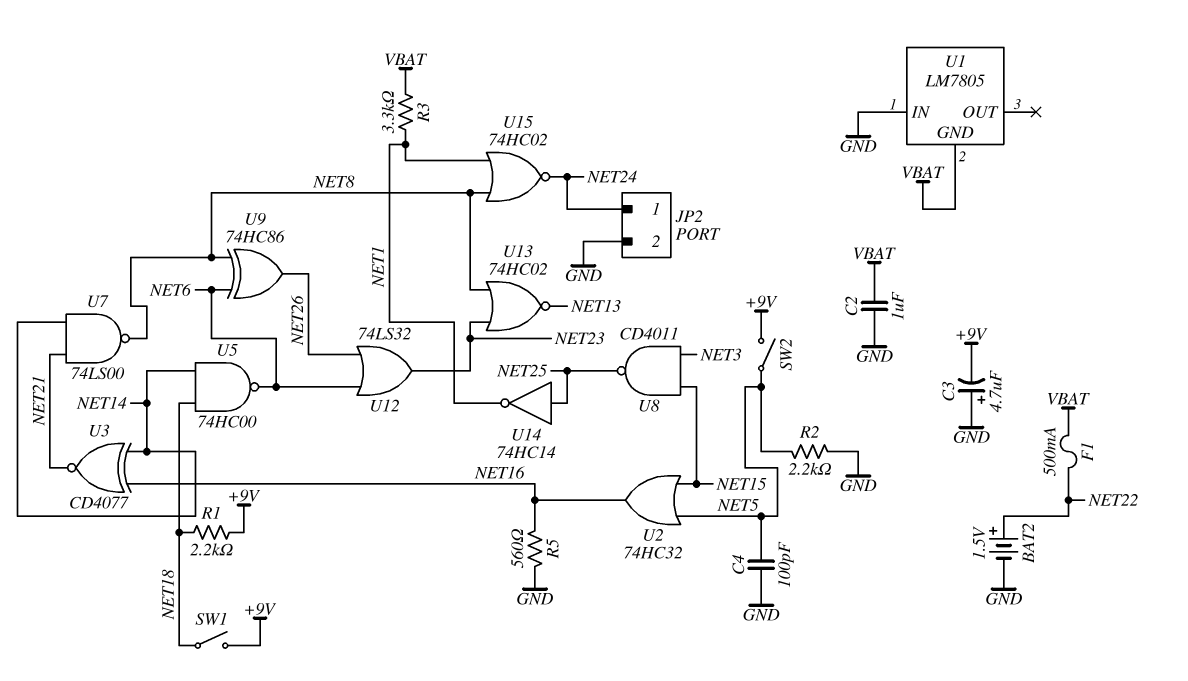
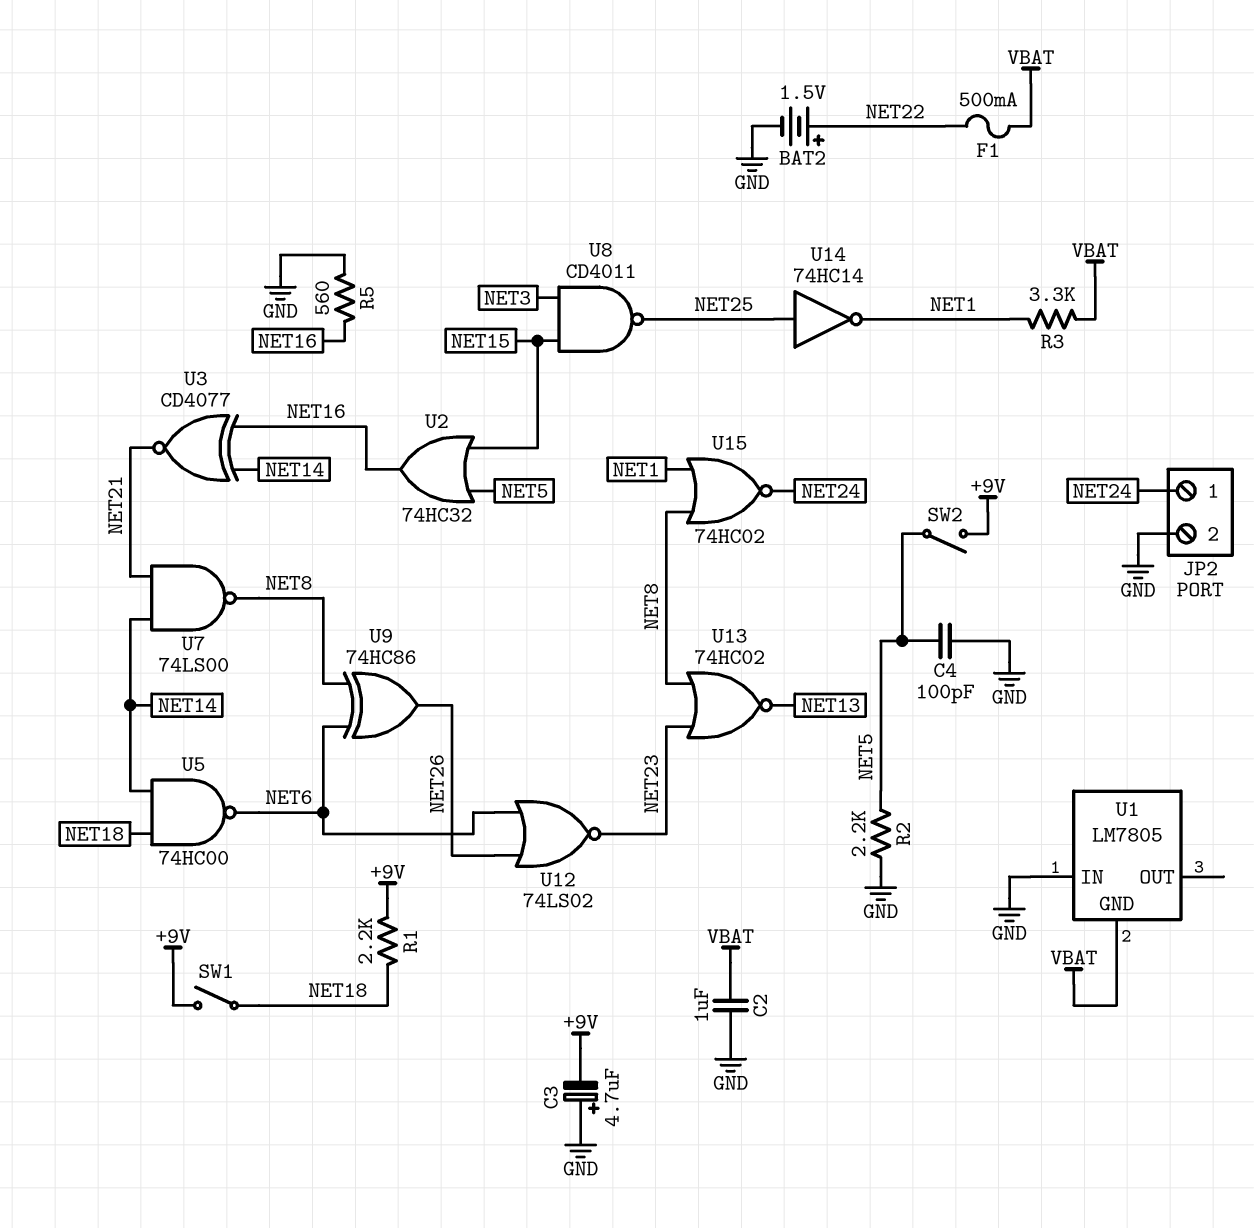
U12: OR 74LS32 (in NET6, in NET26, out NET23) -> NOR 74LS02 (in NET6, in NET26, out NET23)

